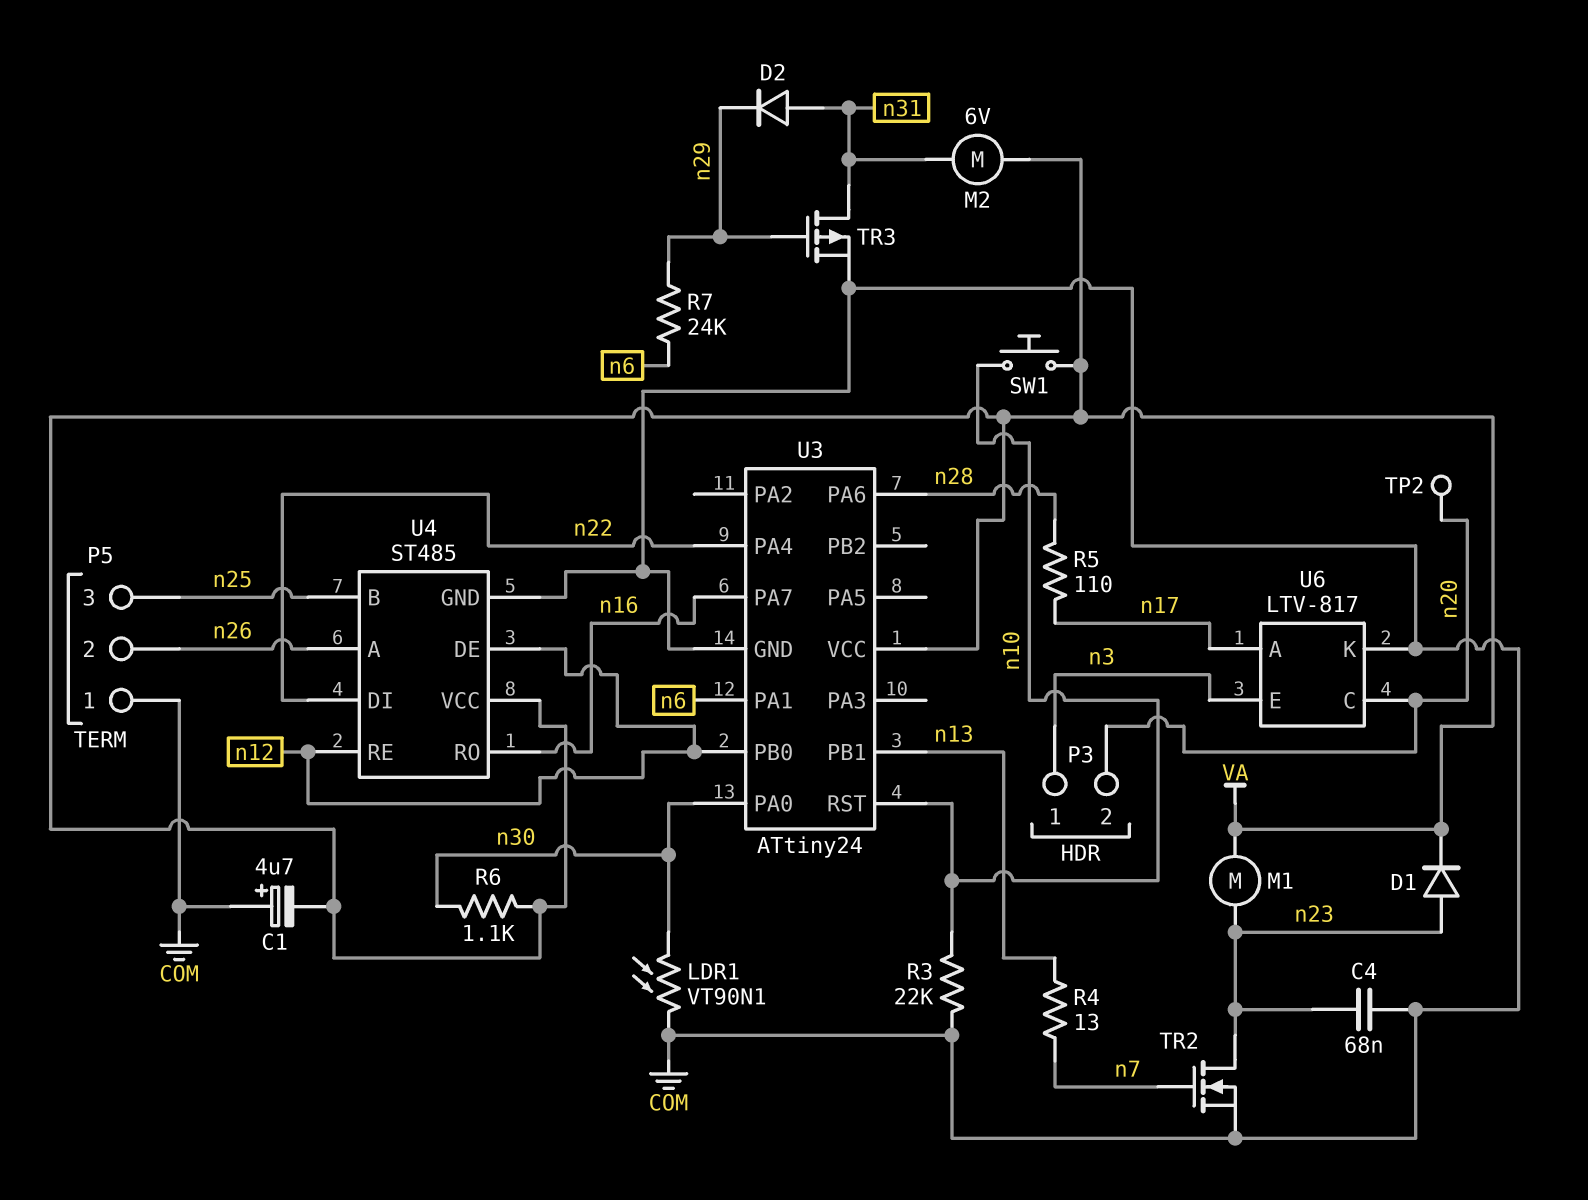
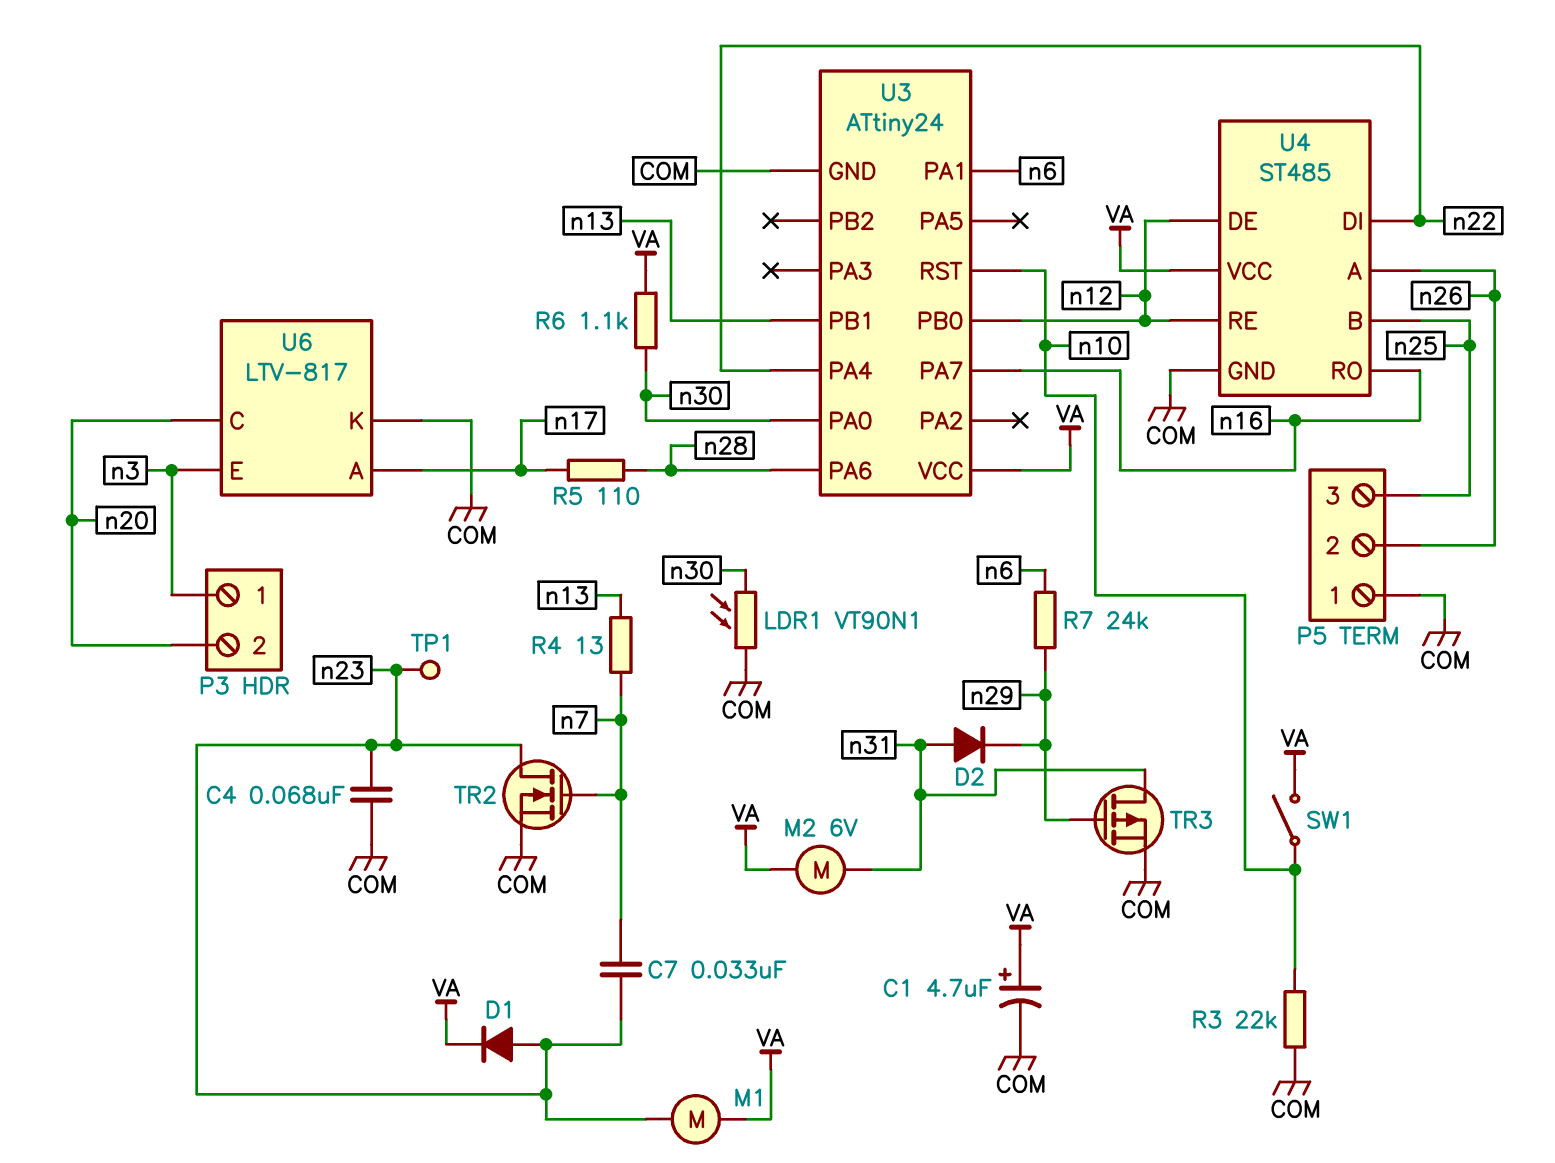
C1: 4.7uF (plus COM, minus VA) -> 4.7uF (plus VA, minus COM)
C7: none -> 33nF (n7, n23)
SW1: button (VA, n10) -> switch (VA, n10)
TP1: none -> test point (n23)
TP2: test point (n20) -> none

